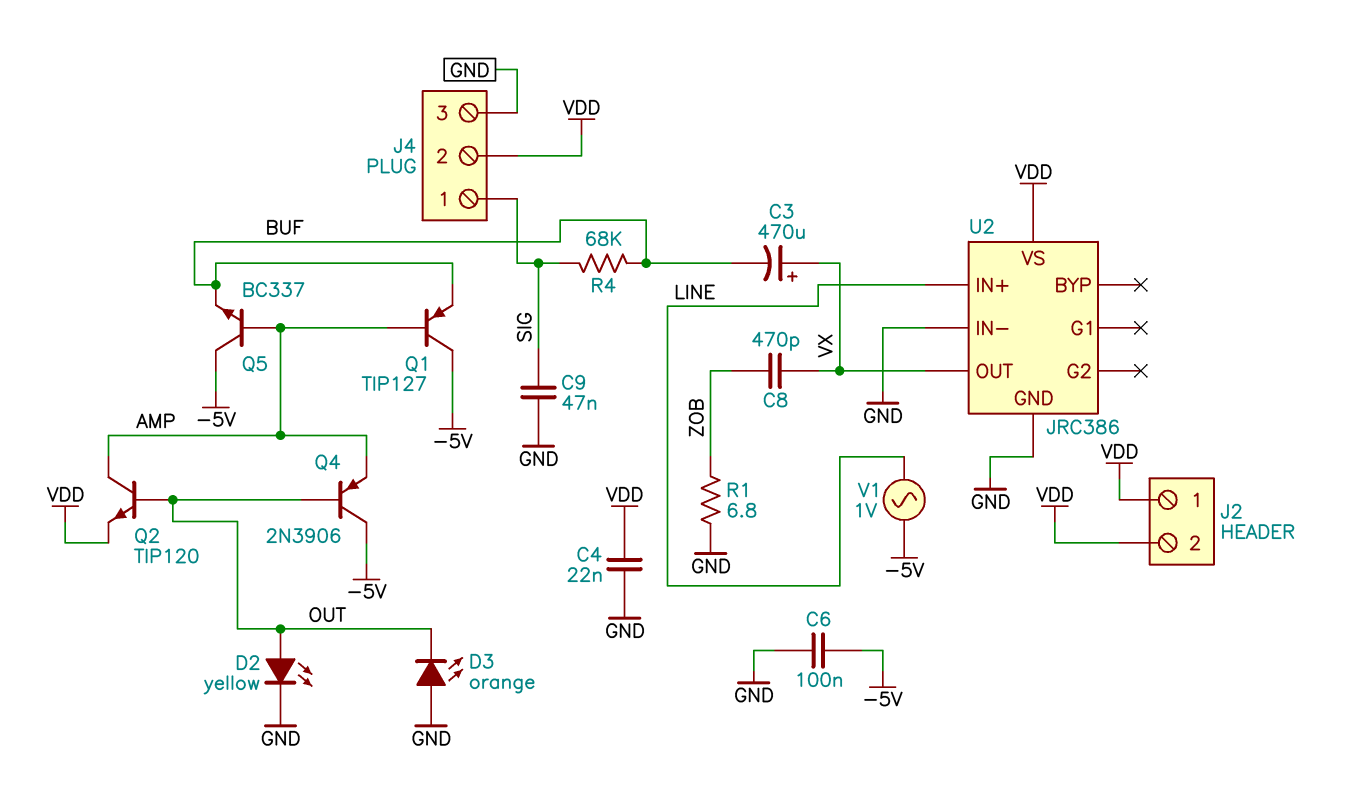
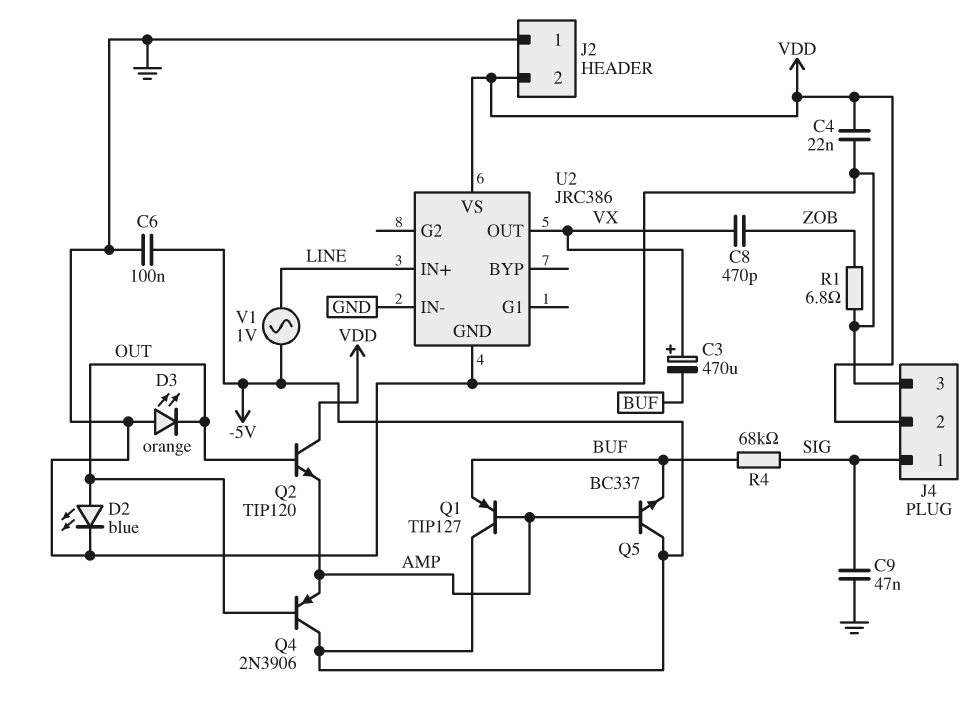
D2: LED yellow (A OUT, K GND) -> LED blue (A OUT, K GND)
J2 pin 1: VDD -> GND
Q2: NPN TIP120 (B OUT, C AMP, E VDD) -> NPN TIP120 (B OUT, C VDD, E AMP)

